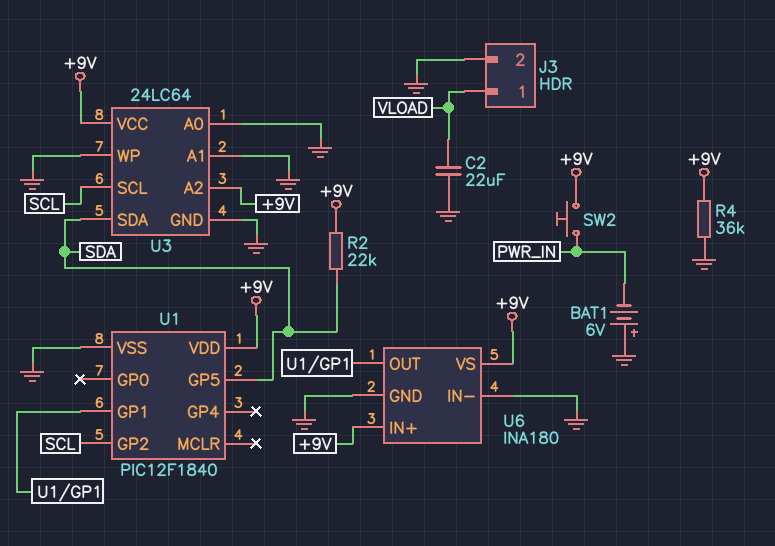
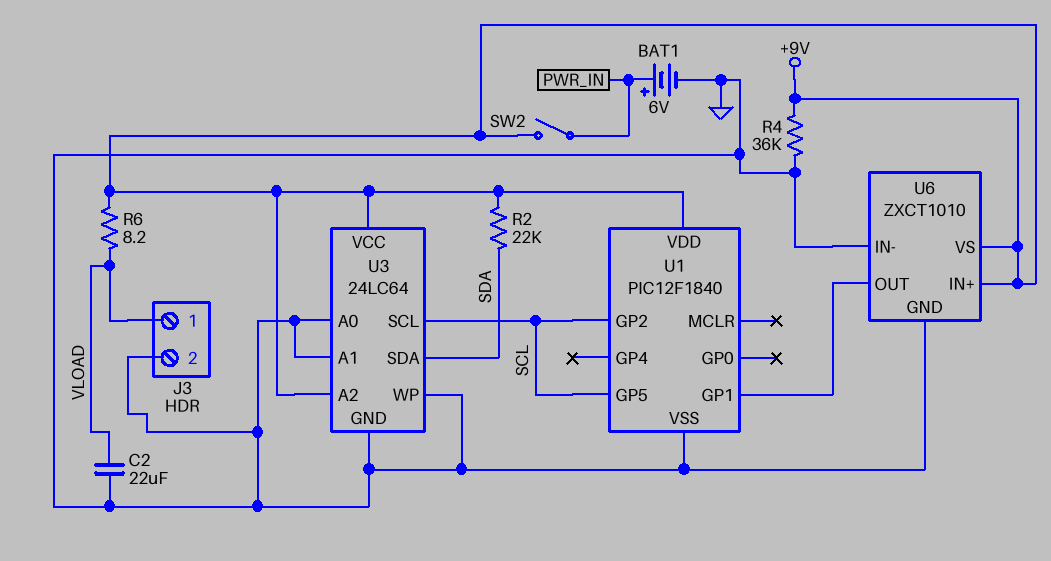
BAT1: 6V (plus GND, minus PWR_IN) -> 6V (plus PWR_IN, minus GND)
R6: none -> 8.2 (+9V, VLOAD)
SW2: button (+9V, PWR_IN) -> switch (+9V, PWR_IN)
U1 pin GP5: SDA -> SCL
U6: INA180 -> ZXCT1010

